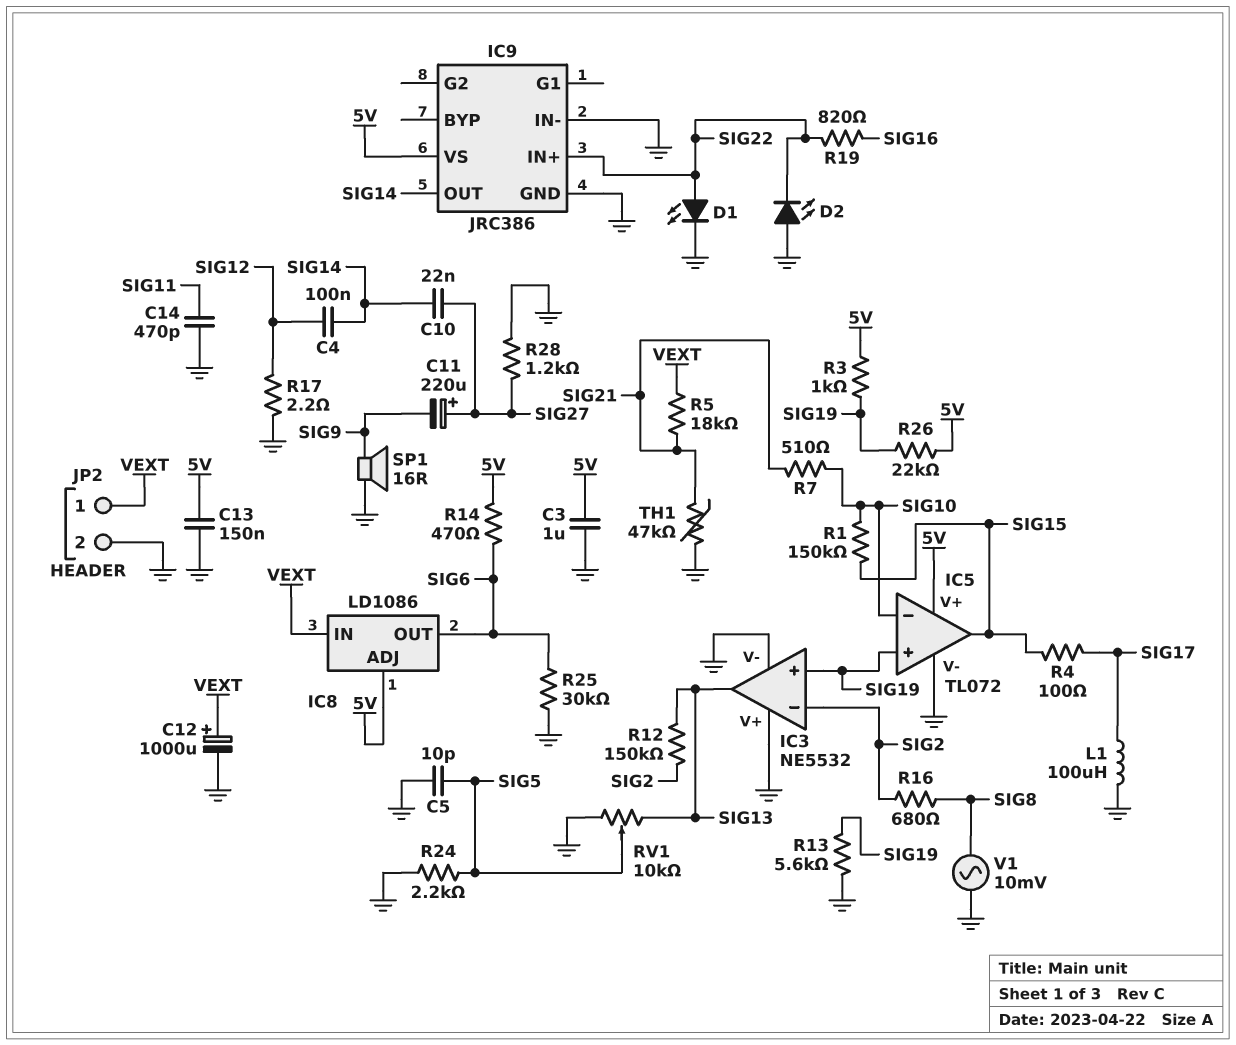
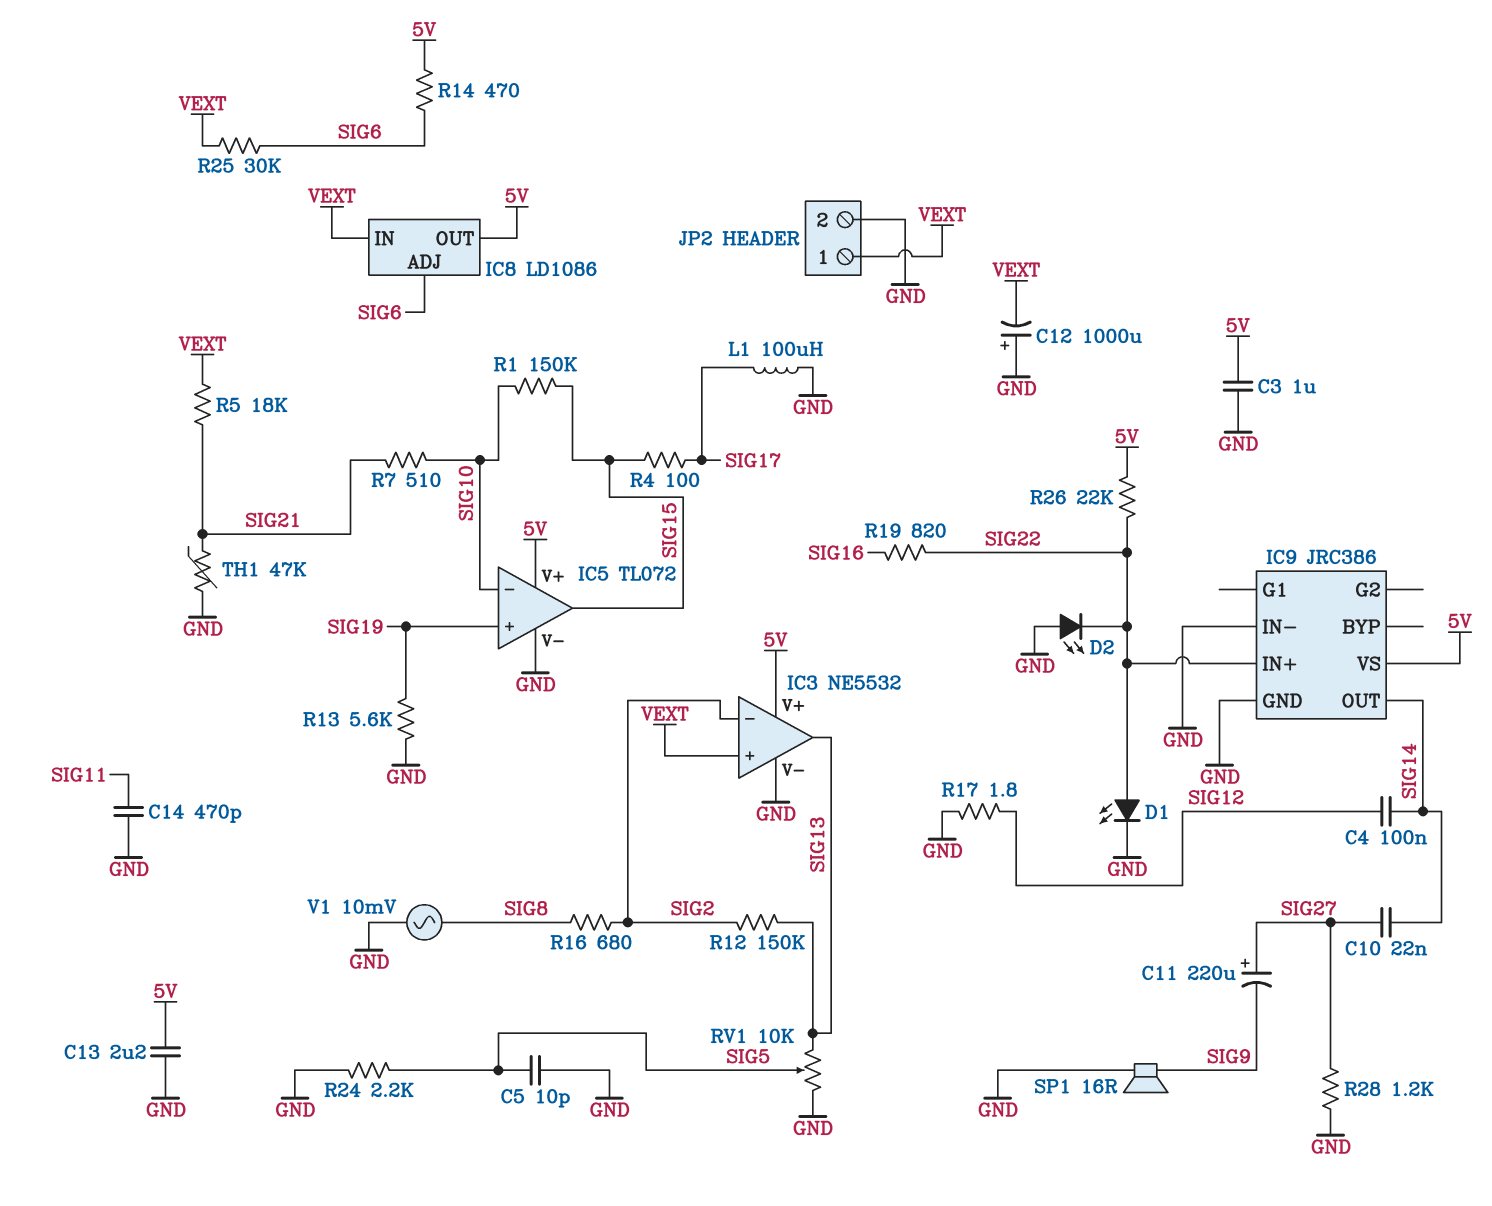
C12: 1000uF (plus VEXT, minus GND) -> 1000uF (plus GND, minus VEXT)
C13: 150nF (5V, GND) -> 2.2uF (5V, GND)
IC3 pin V+: GND -> 5V
IC3 pin in+: SIG19 -> VEXT
IC8 pin ADJ: 5V -> SIG6
IC8 pin OUT: SIG6 -> 5V
R3: 1k (5V, SIG19) -> none
R17: 2.2 (GND, SIG12) -> 1.8 (GND, SIG12)
R25: 30k (GND, SIG6) -> 30k (SIG6, VEXT)
R26: 22k (5V, SIG19) -> 22k (5V, SIG22)

